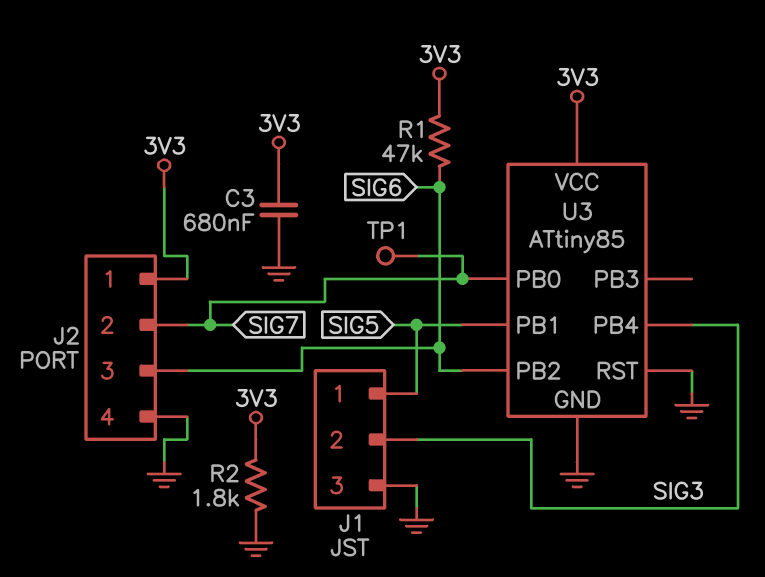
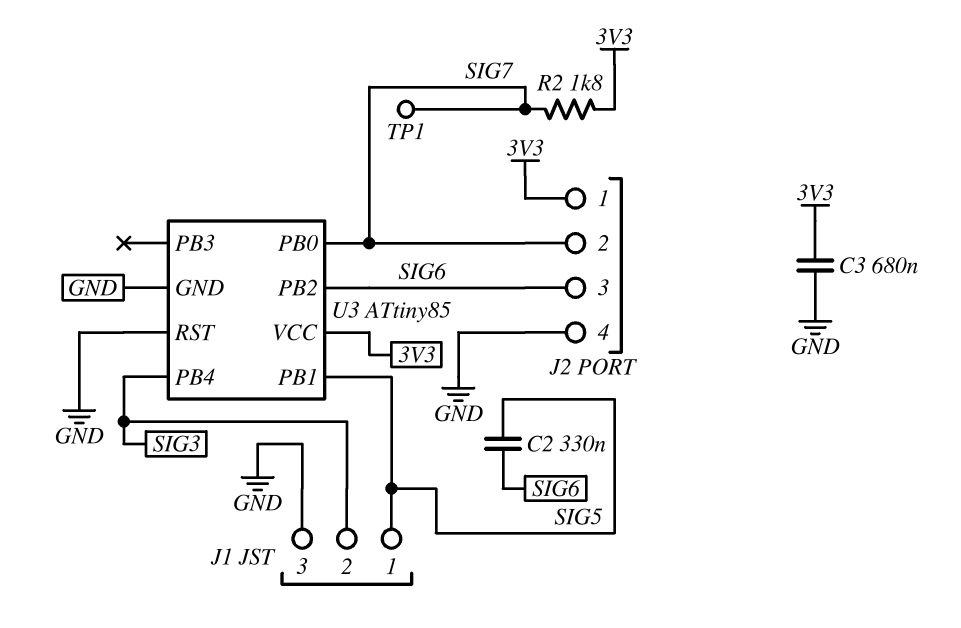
C2: none -> 330nF (SIG5, SIG6)
R1: 47k (3V3, SIG6) -> none
R2: 1.8k (3V3, GND) -> 1.8k (3V3, SIG7)

